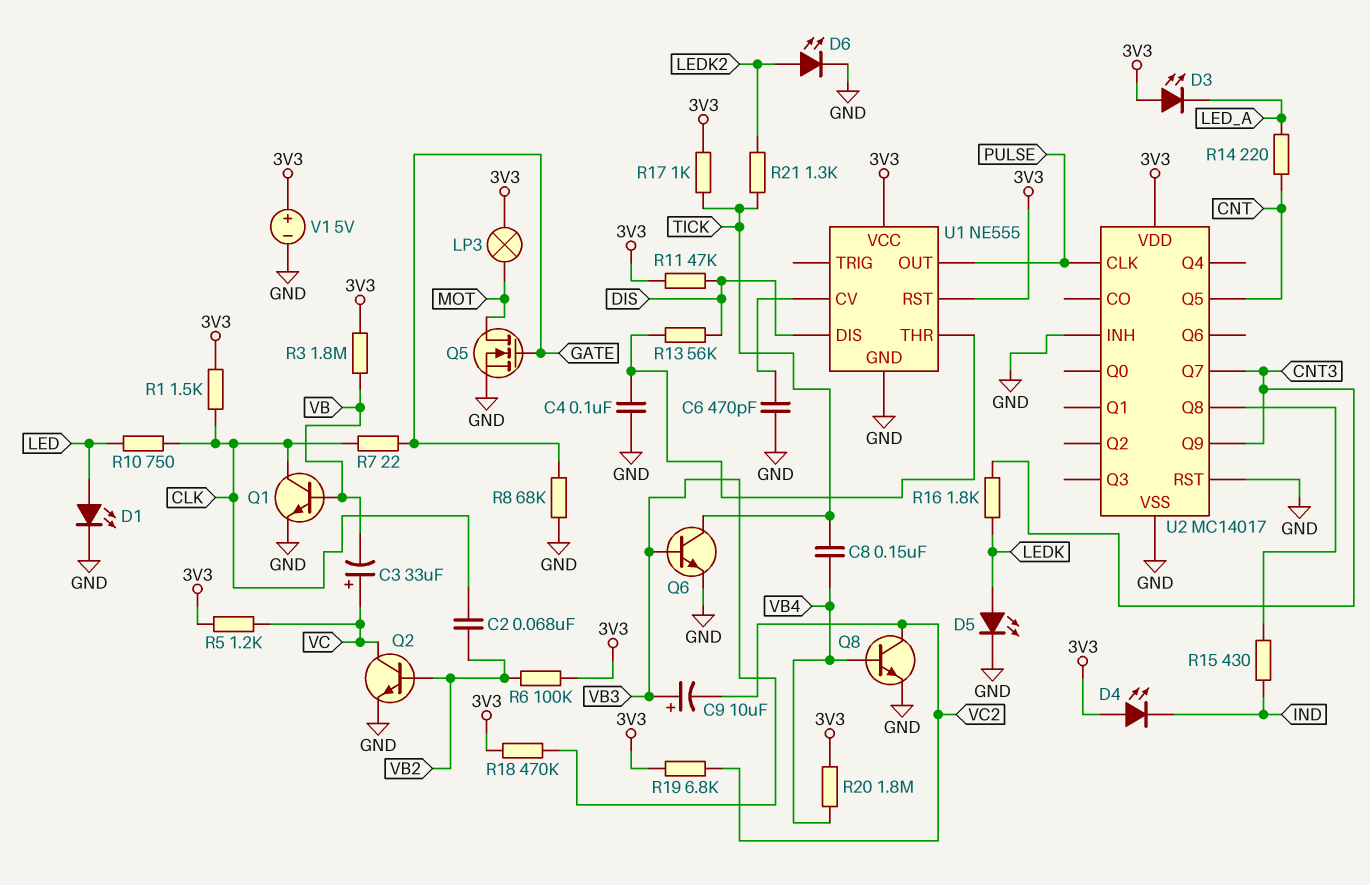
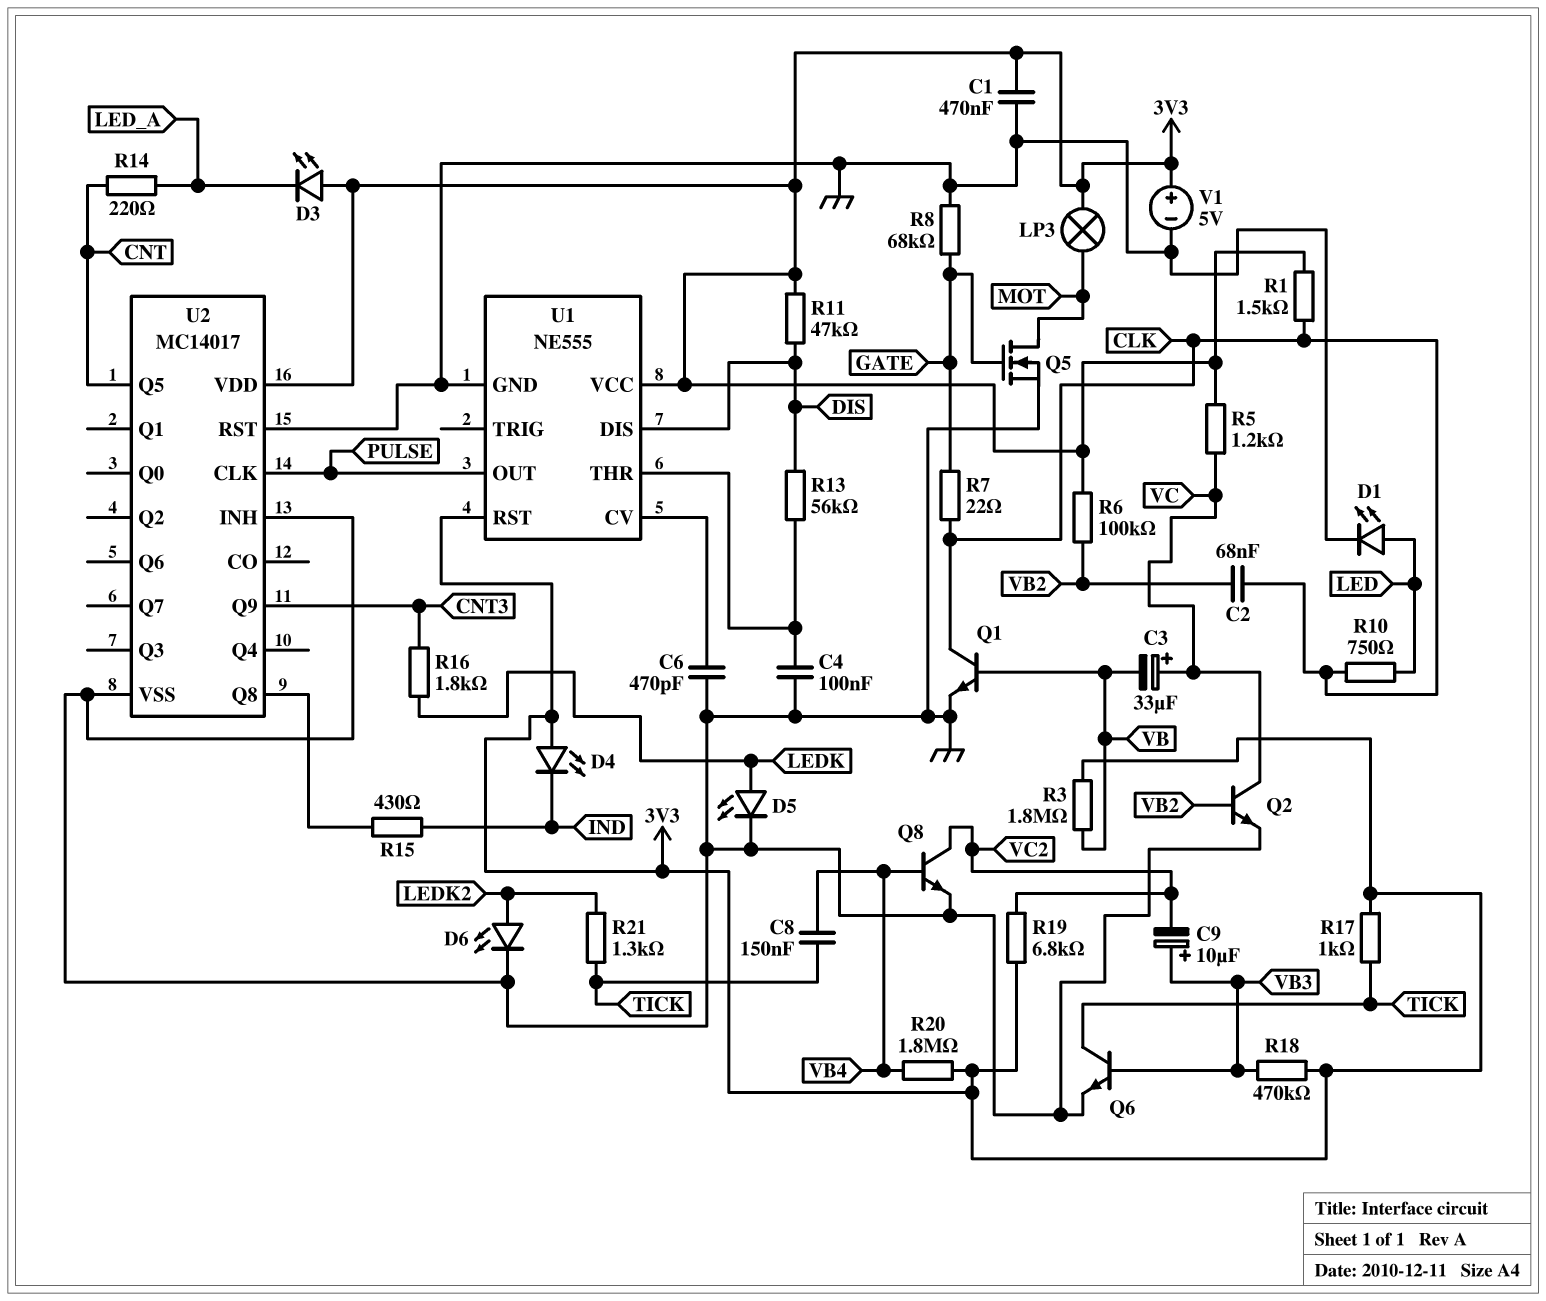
C1: none -> 470nF (3V3, GND)
U2 pin Q7: CNT3 -> none

